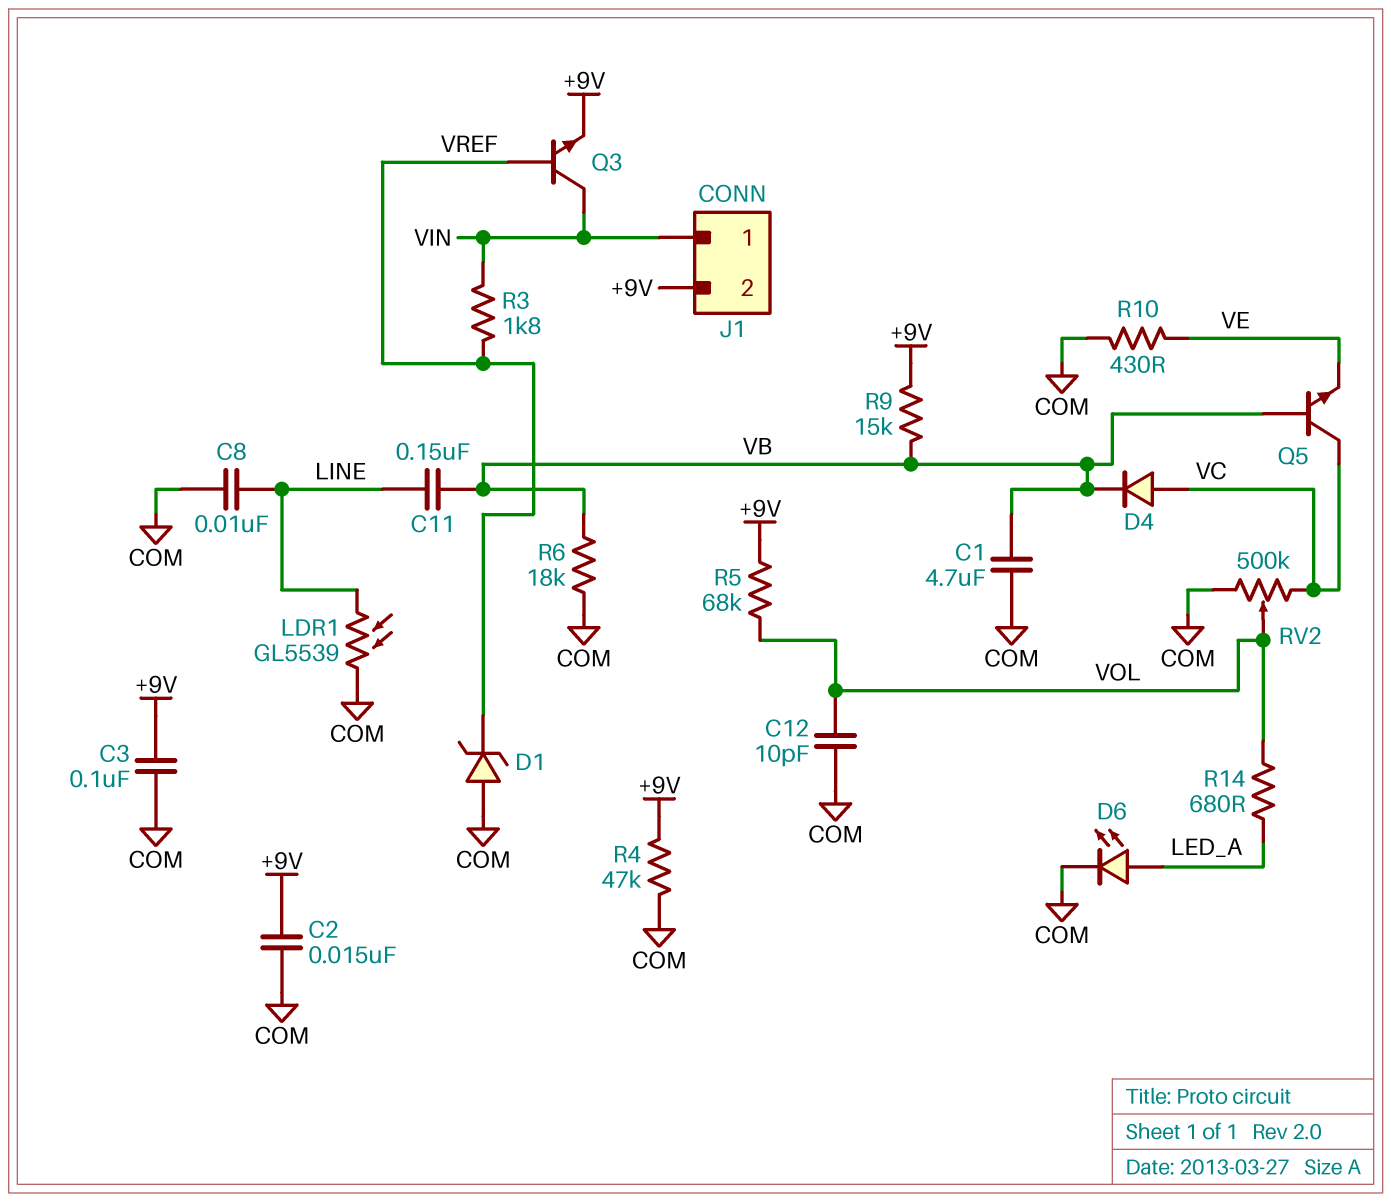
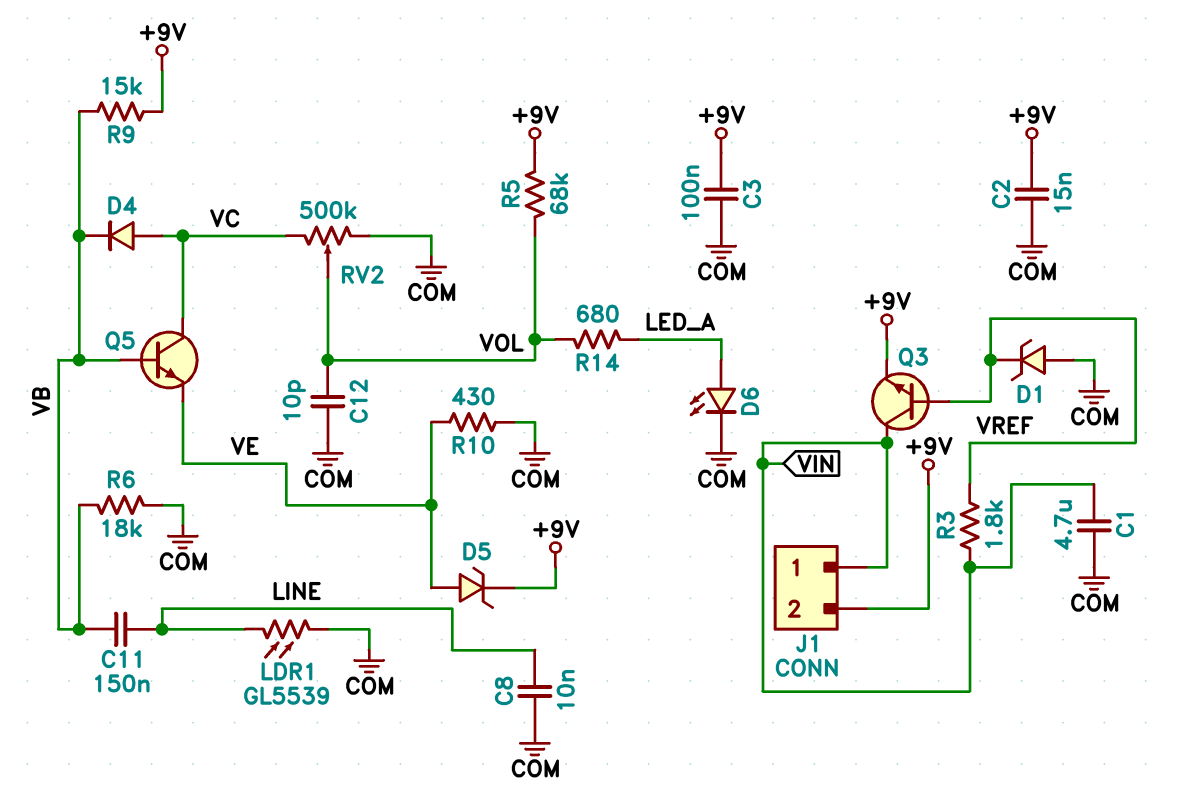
C1: 4.7uF (COM, VB) -> 4.7uF (COM, VIN)
D5: none -> zener (A VE, K +9V)
R4: 47k (+9V, COM) -> none

